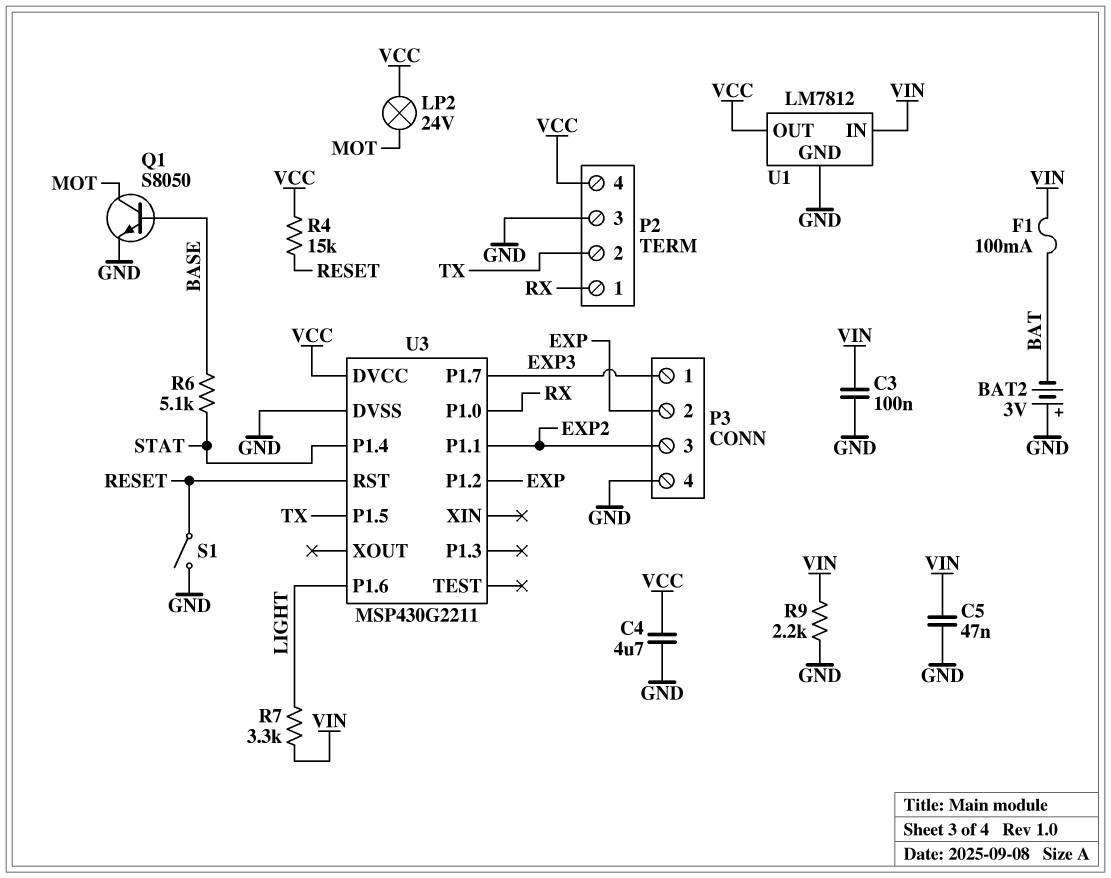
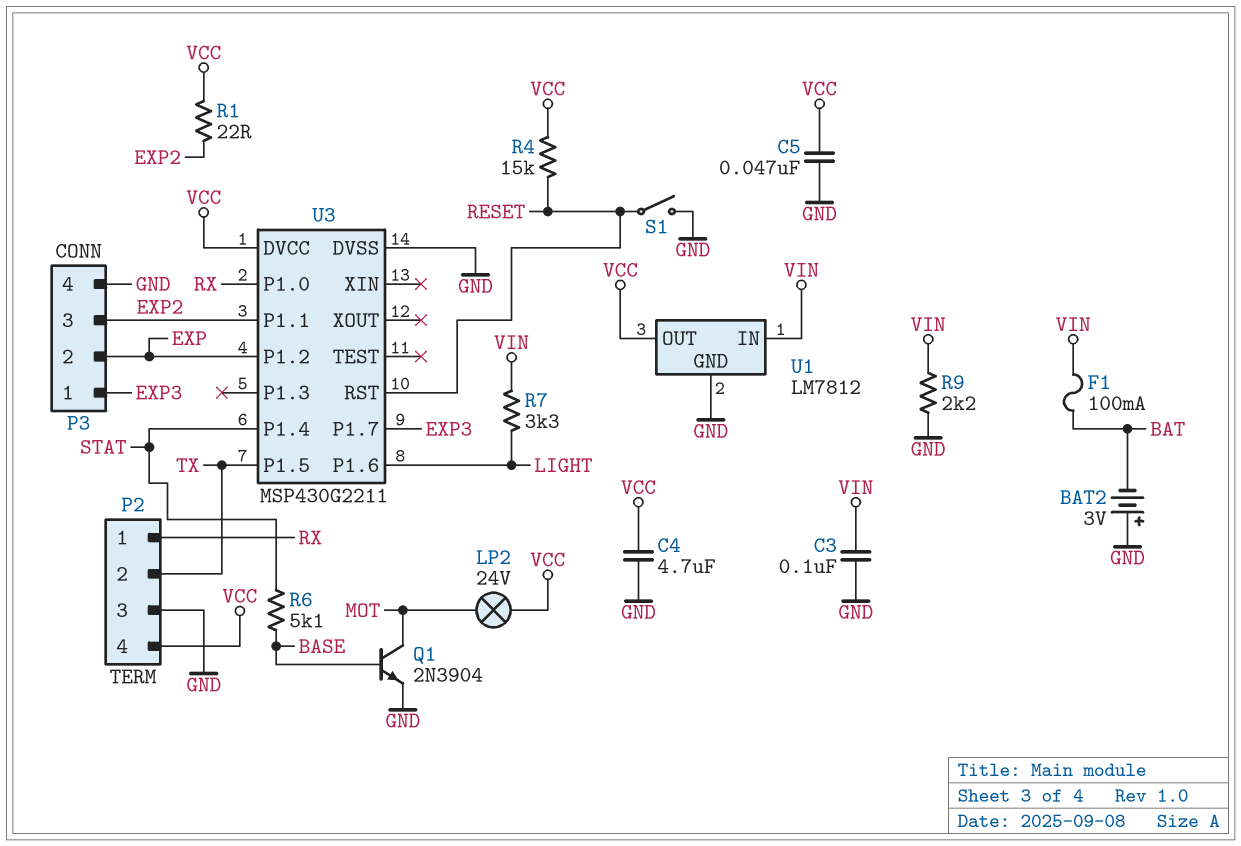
C5: 47nF (GND, VIN) -> 47nF (GND, VCC)
Q1: NPN S8050 (B BASE, C MOT, E GND) -> NPN 2N3904 (B BASE, C MOT, E GND)
R1: none -> 22 (EXP2, VCC)

